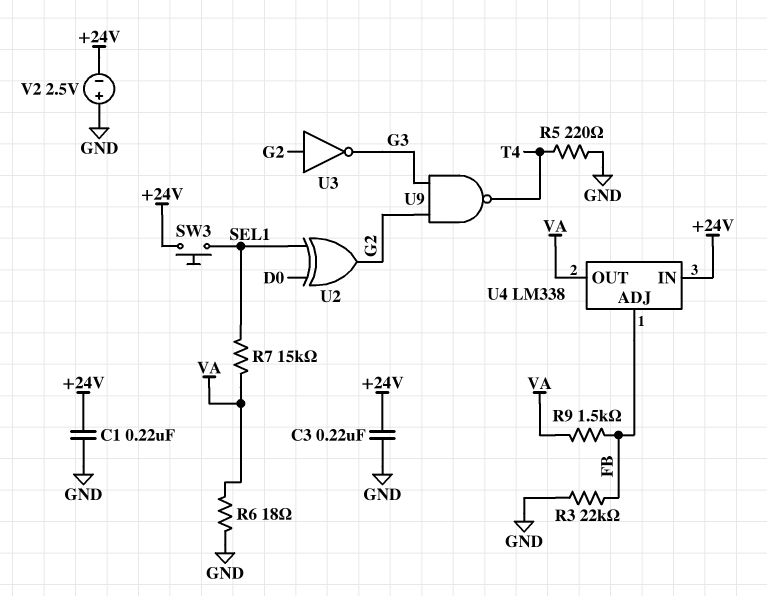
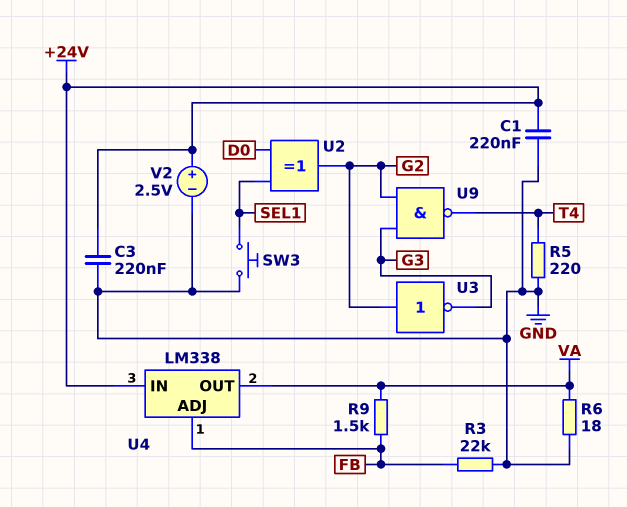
R7: 15k (SEL1, VA) -> none
SW3: button (+24V, SEL1) -> button (GND, SEL1)
V2: 2.5V (plus GND, minus +24V) -> 2.5V (plus +24V, minus GND)

